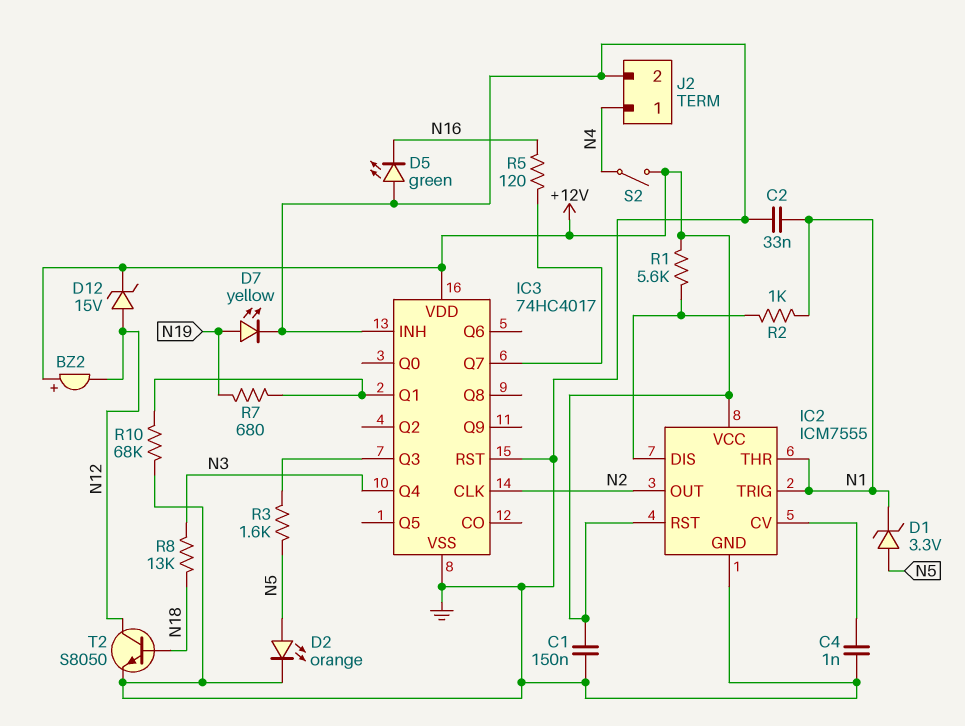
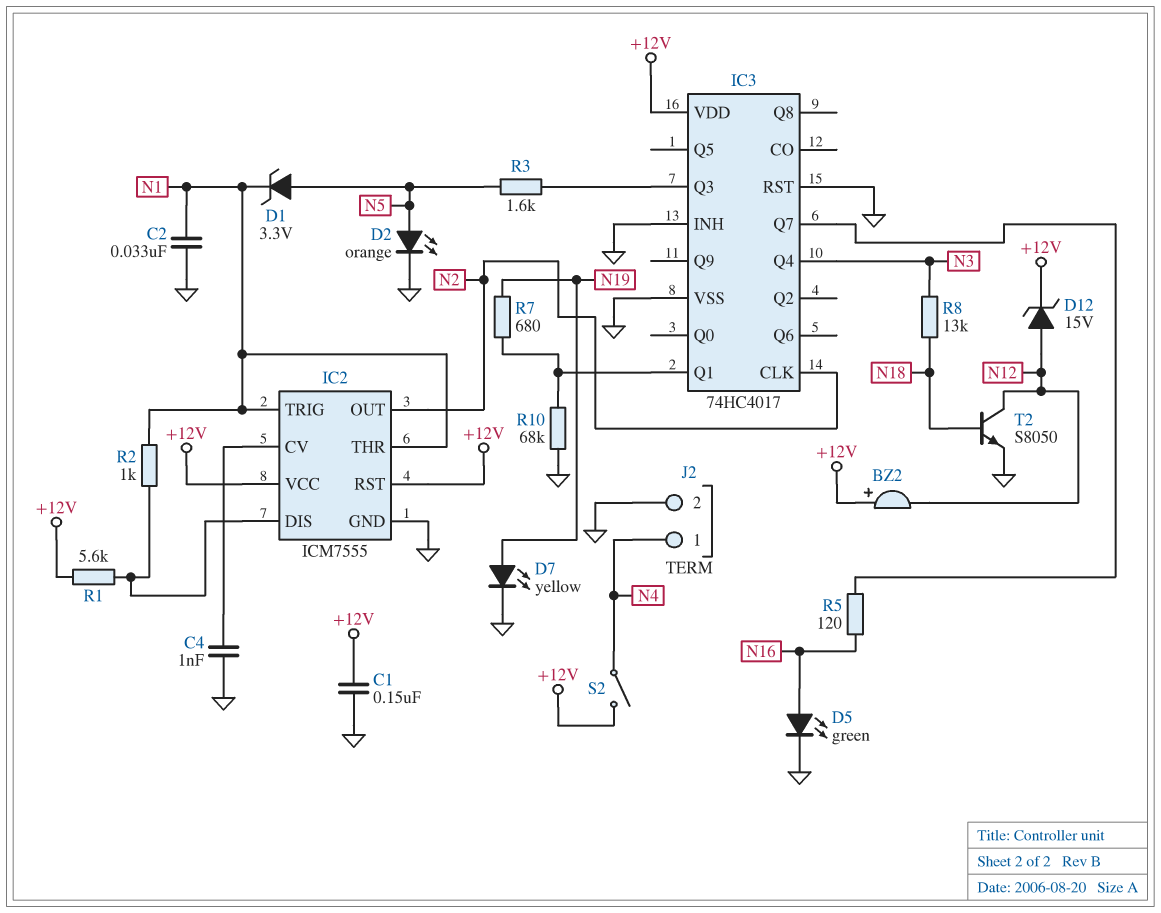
D5: LED green (A GND, K N16) -> LED green (A N16, K GND)

